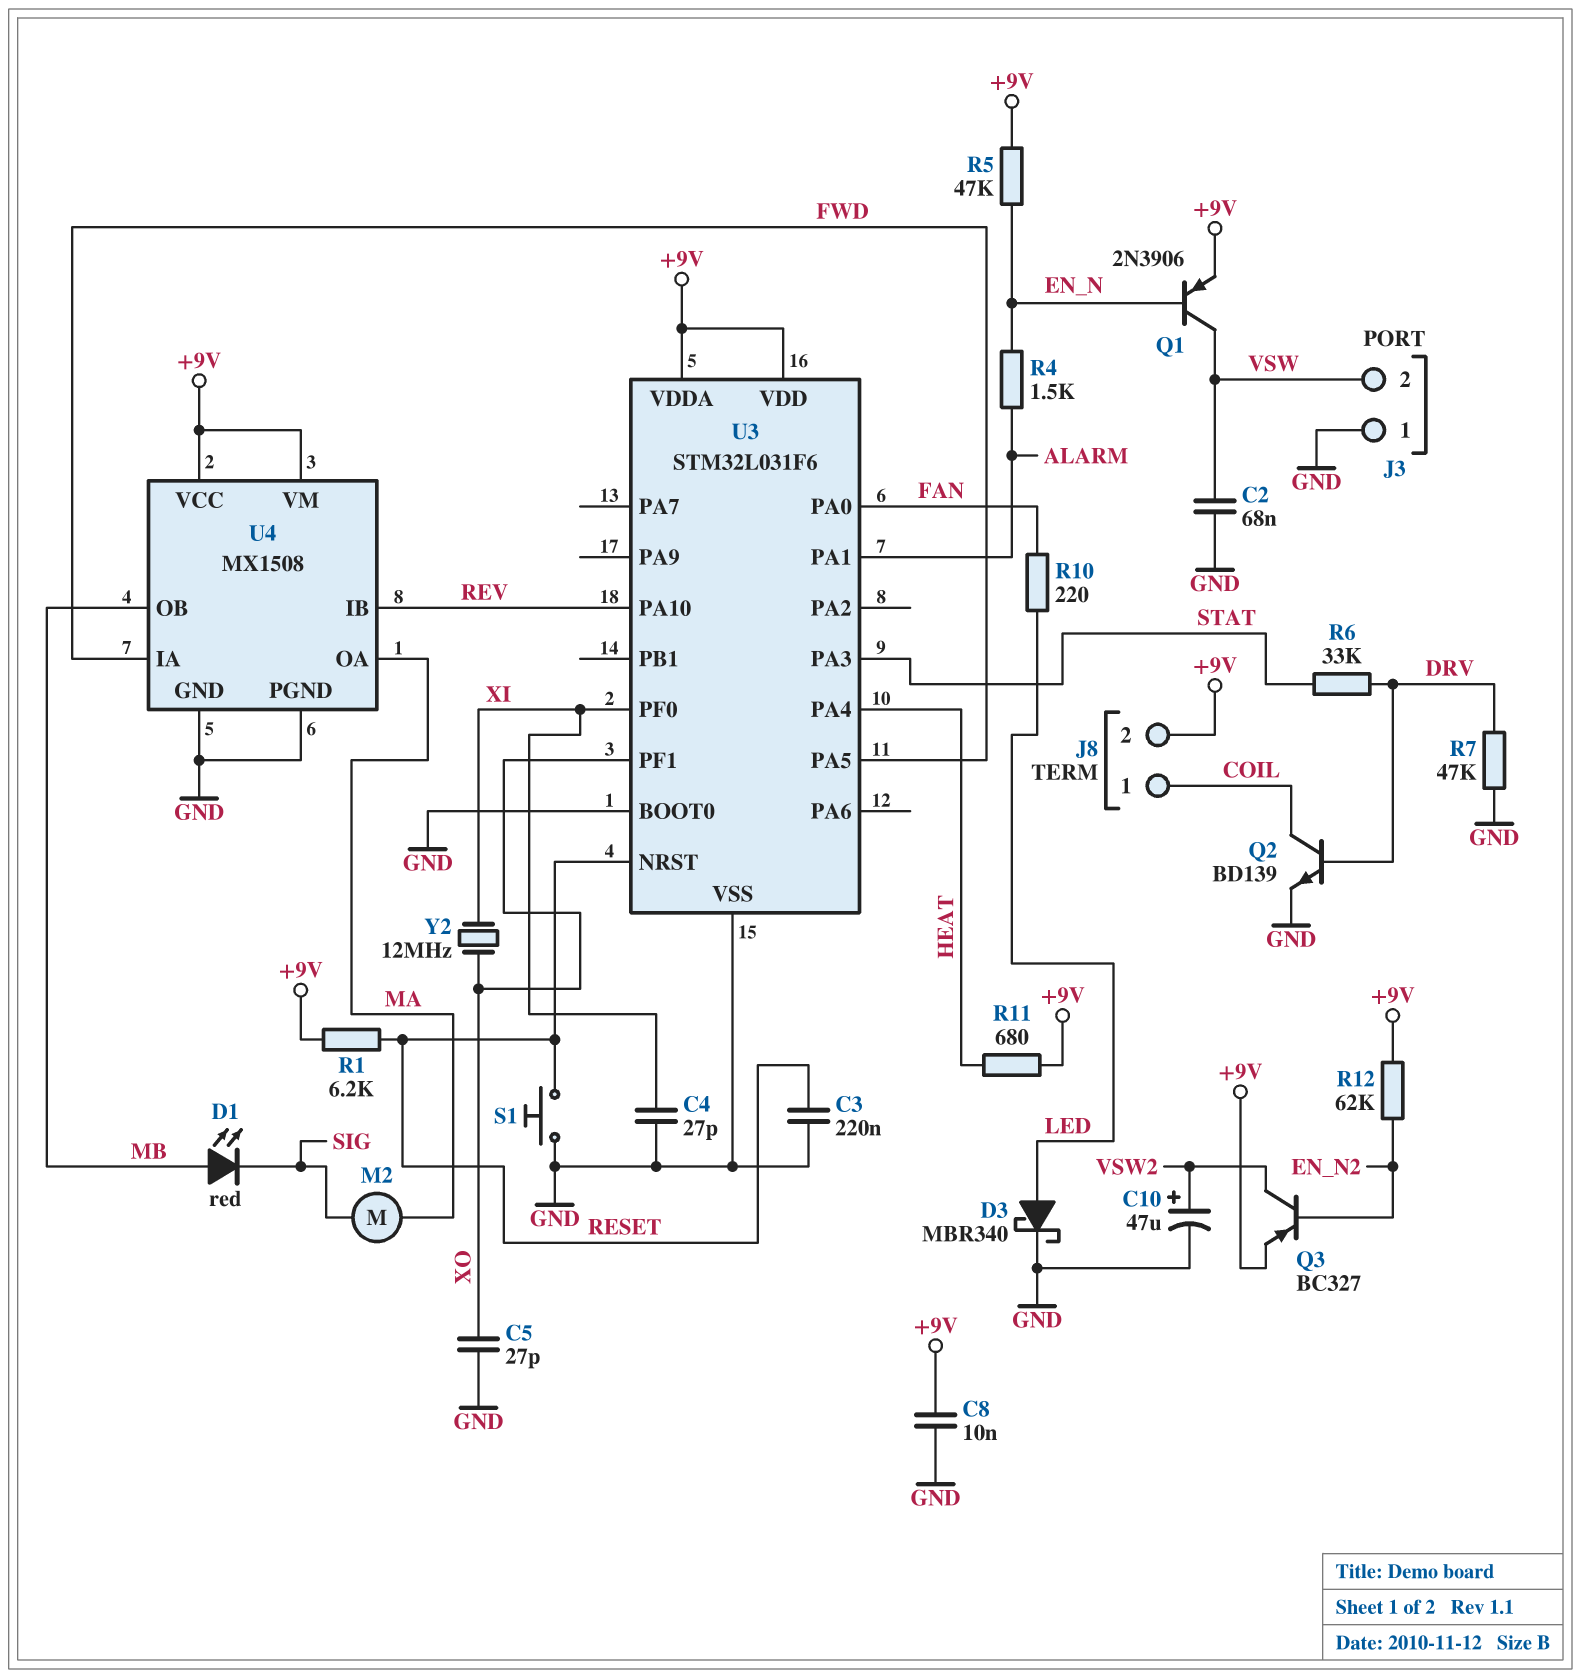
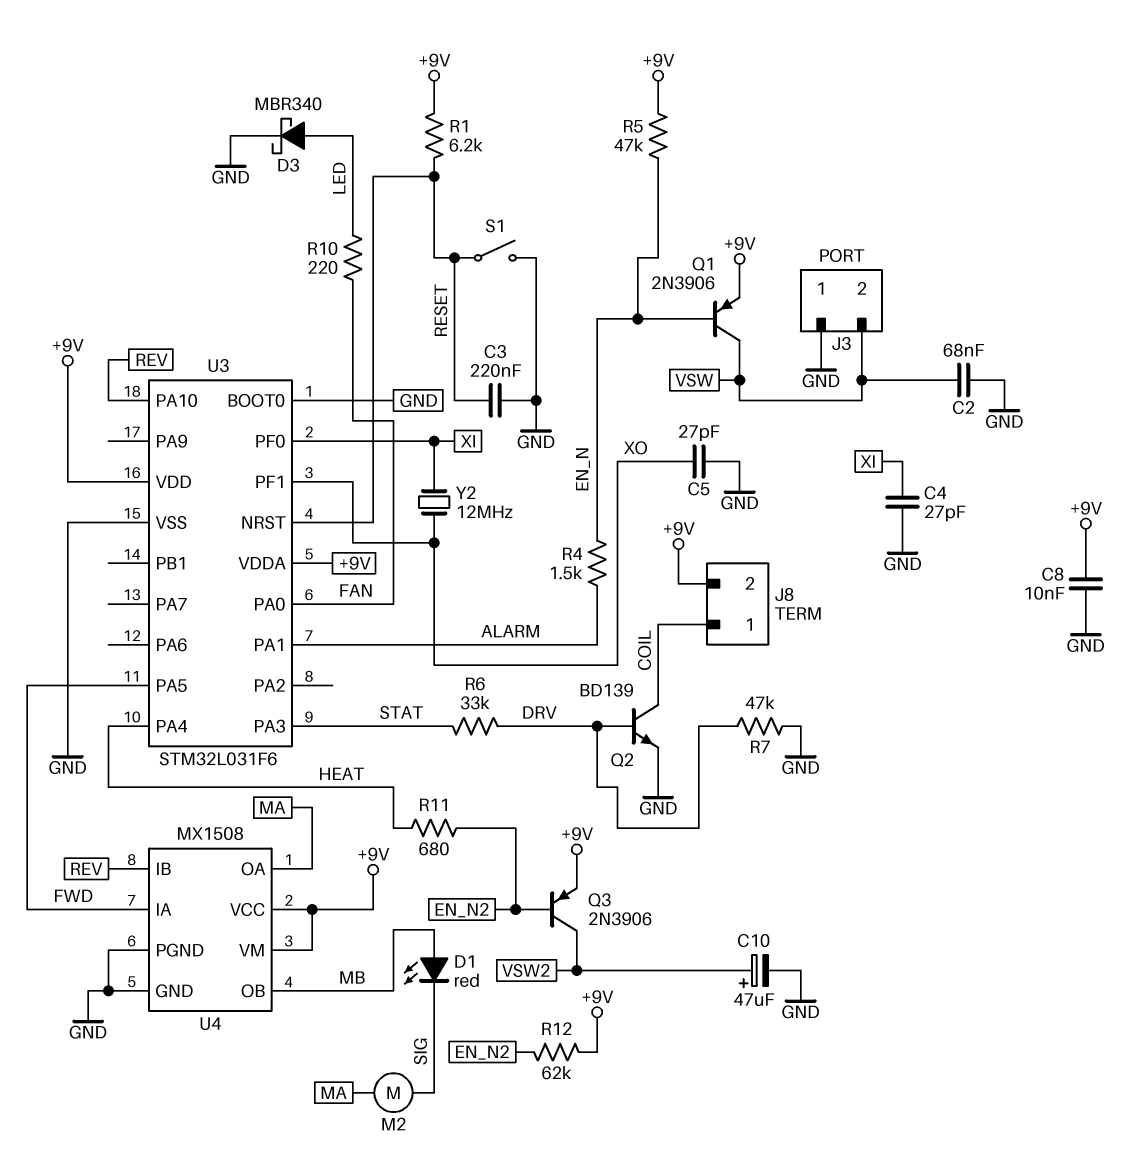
Q3: PNP BC327 (B EN_N2, C VSW2, E +9V) -> PNP 2N3906 (B EN_N2, C VSW2, E +9V)
R11: 680 (+9V, HEAT) -> 680 (EN_N2, HEAT)
S1: button (GND, RESET) -> switch (GND, RESET)

